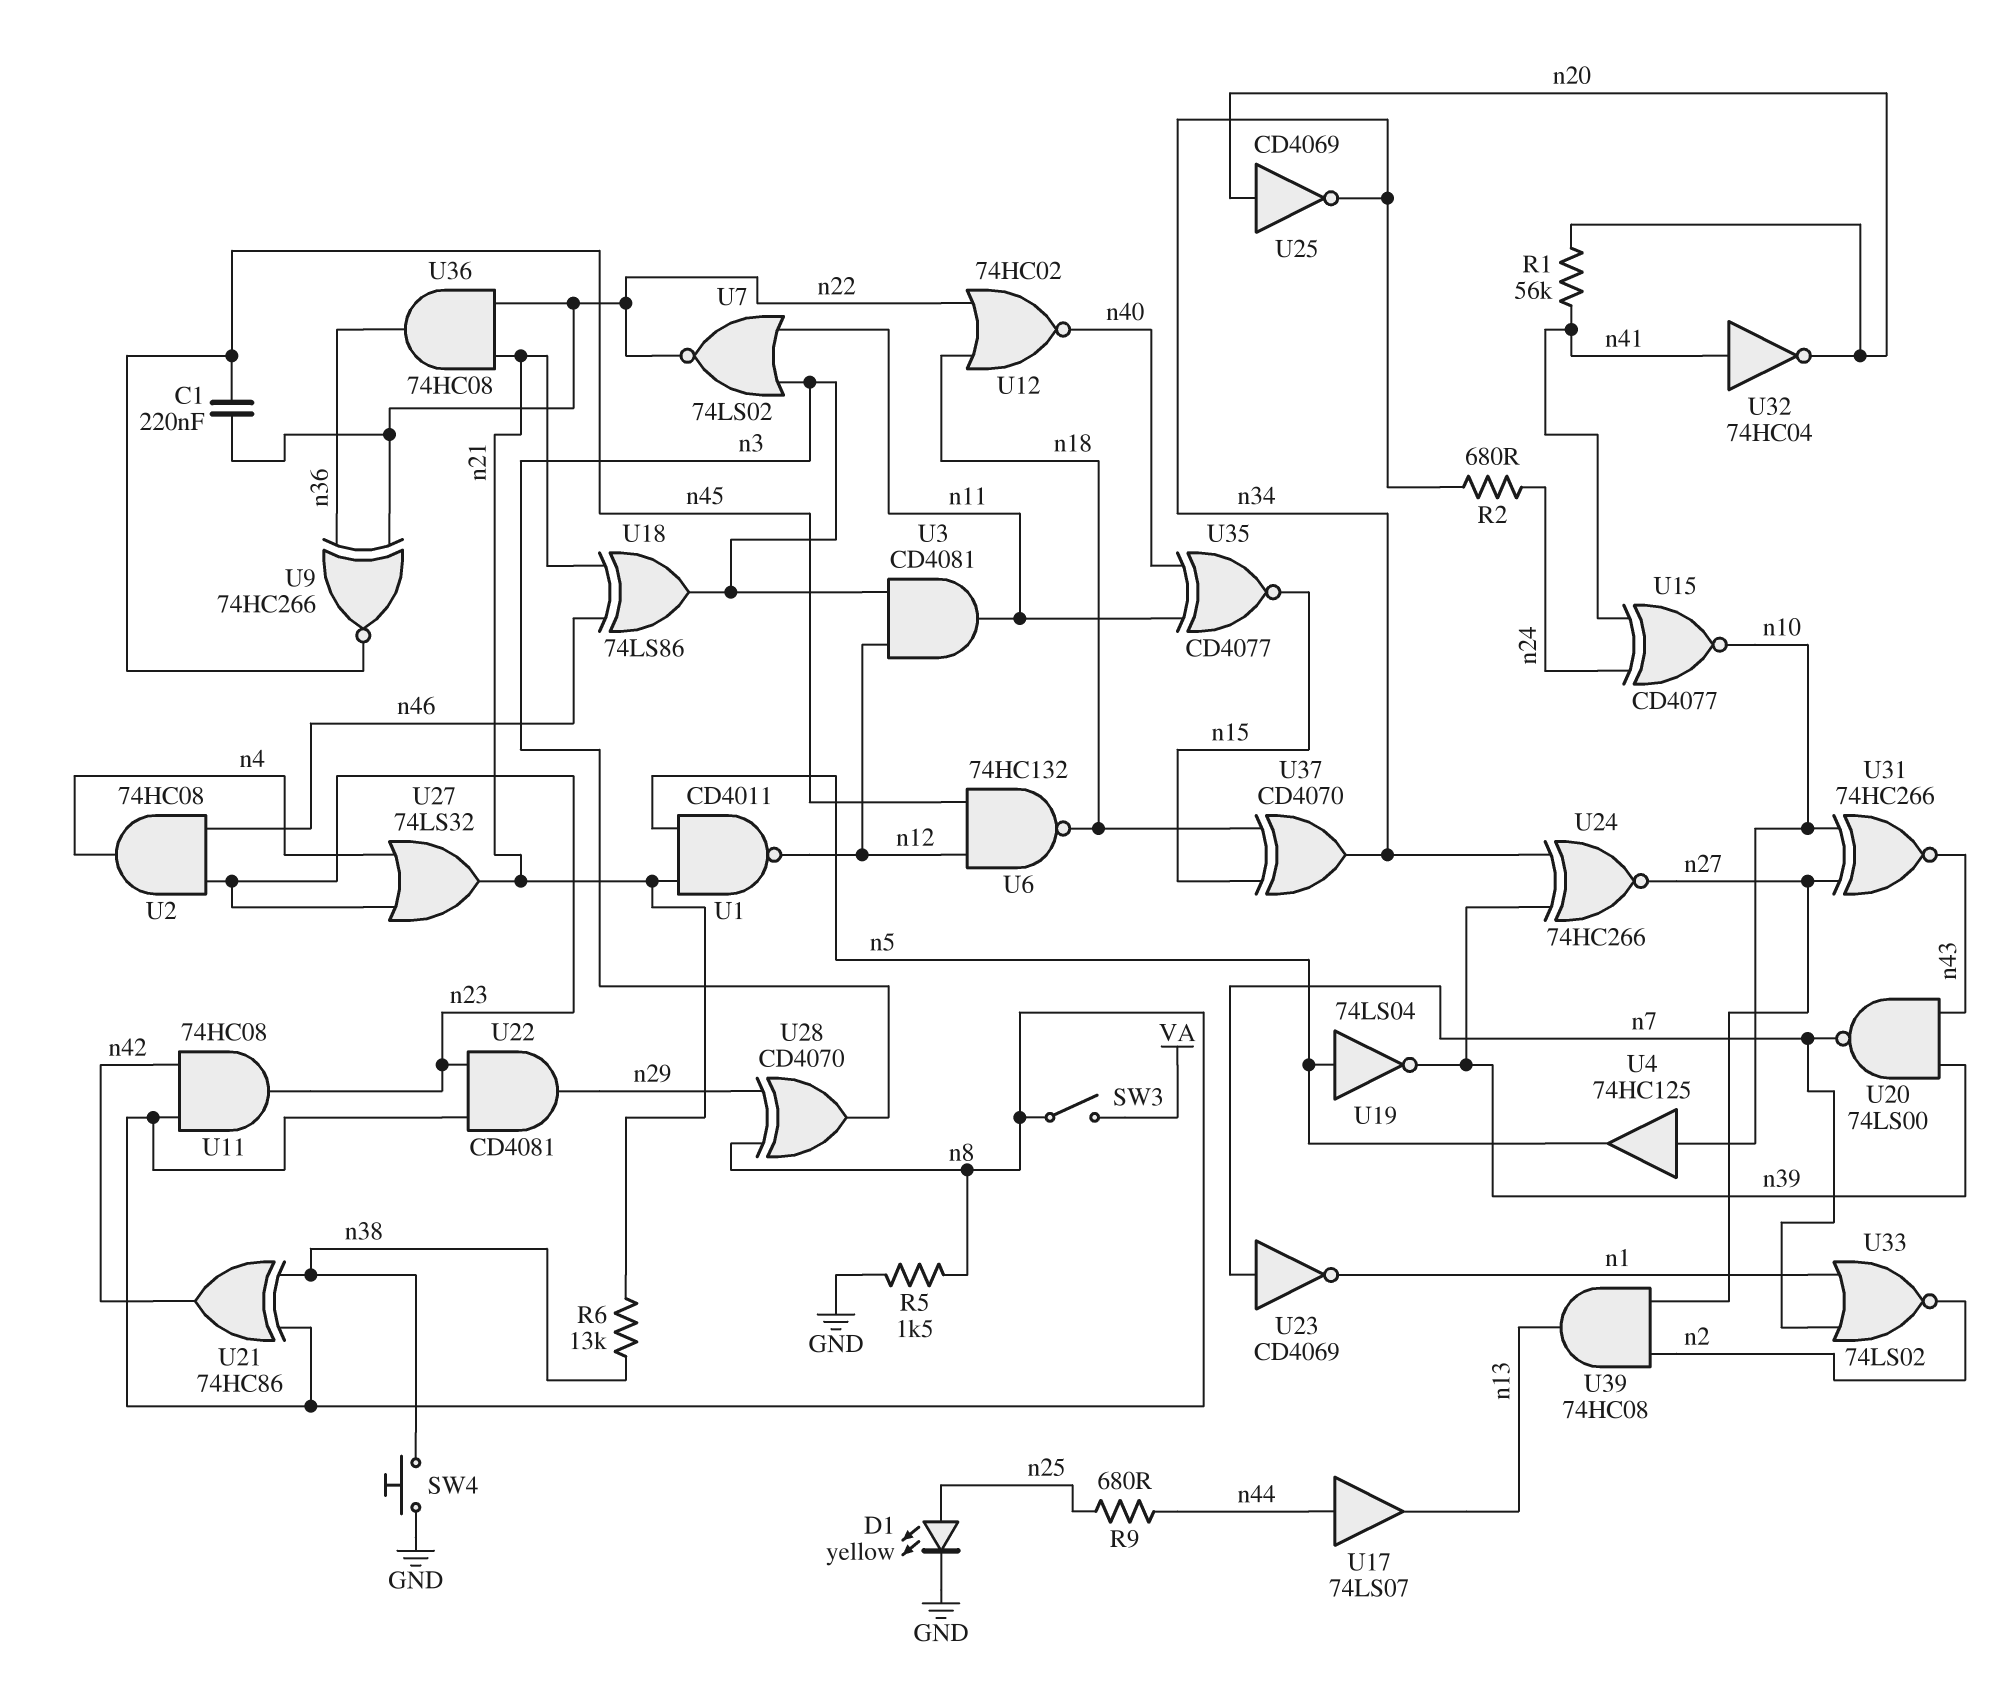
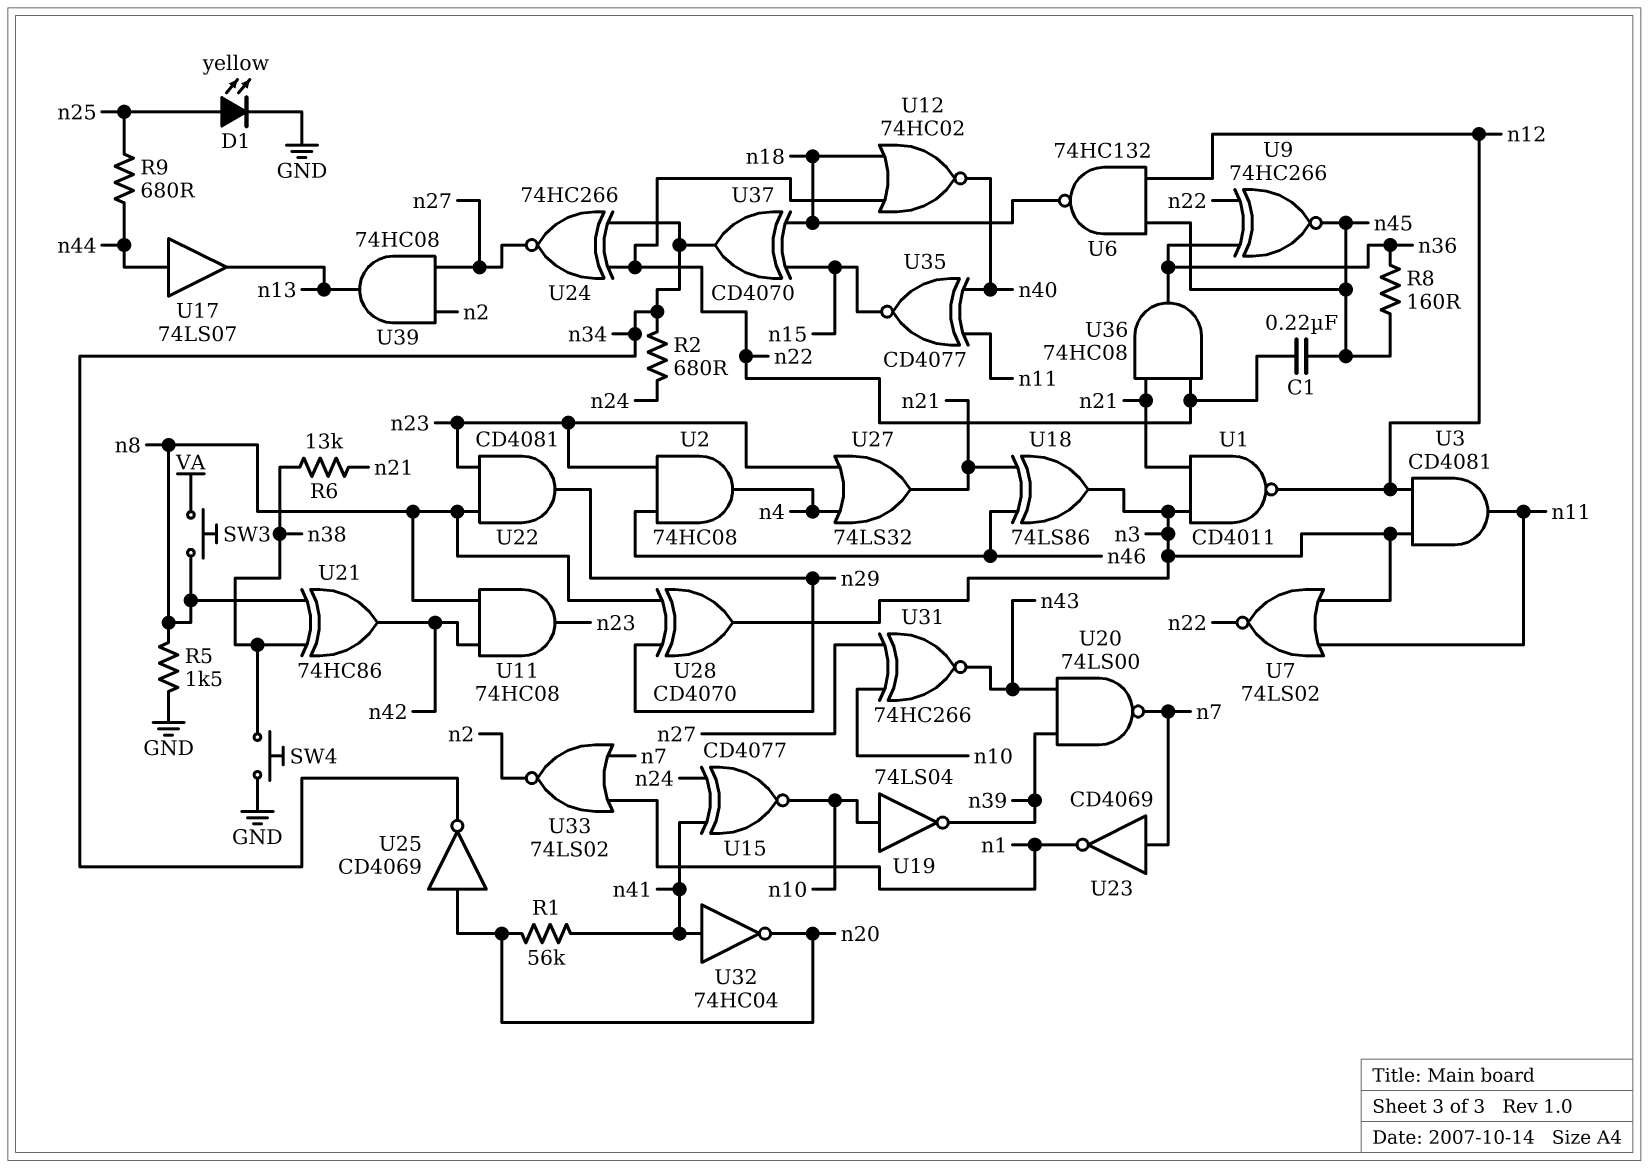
R8: none -> 160 (n36, n45)
SW3: switch (VA, n8) -> button (VA, n8)
U1: NAND CD4011 (in n5, in n21, out n12) -> NAND CD4011 (in n3, in n21, out n12)
U4: buffer 74HC125 (in n10, out n5) -> none
U19: NOT 74LS04 (in n5, out n39) -> NOT 74LS04 (in n10, out n39)
U24: XNOR 74HC266 (in n34, in n39, out n27) -> XNOR 74HC266 (in n22, in n34, out n27)

